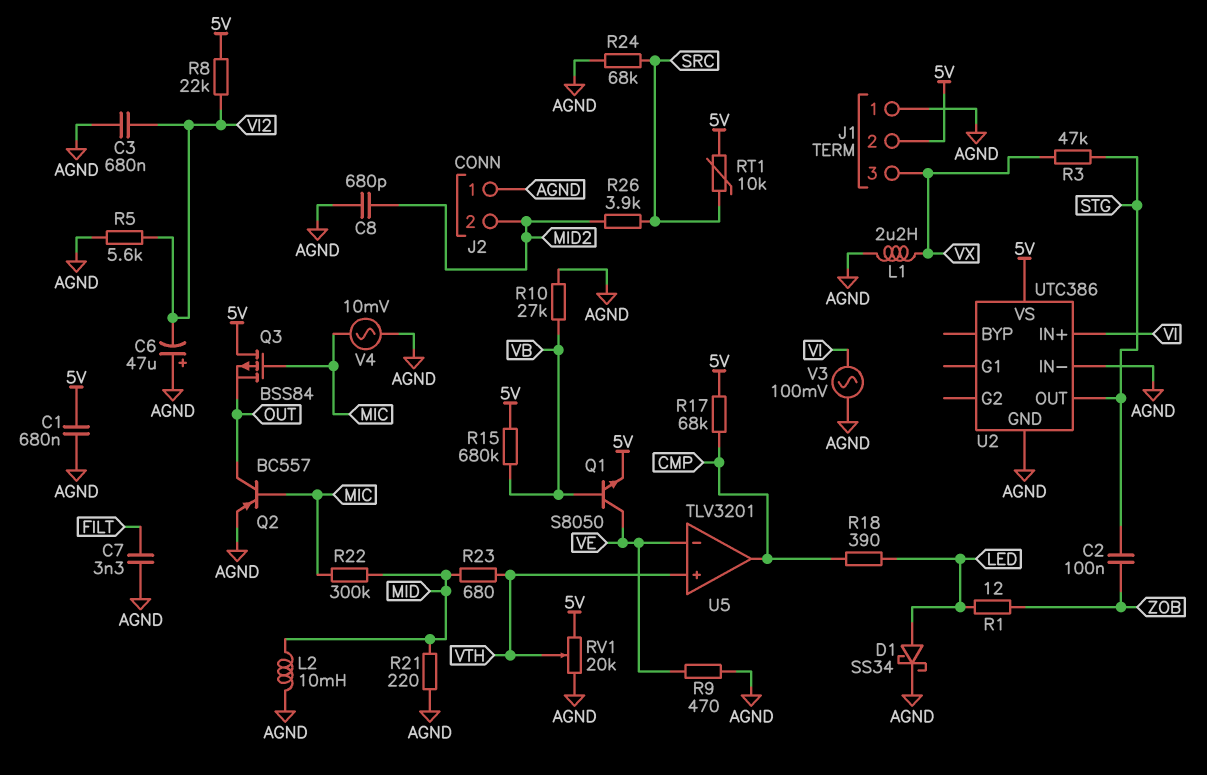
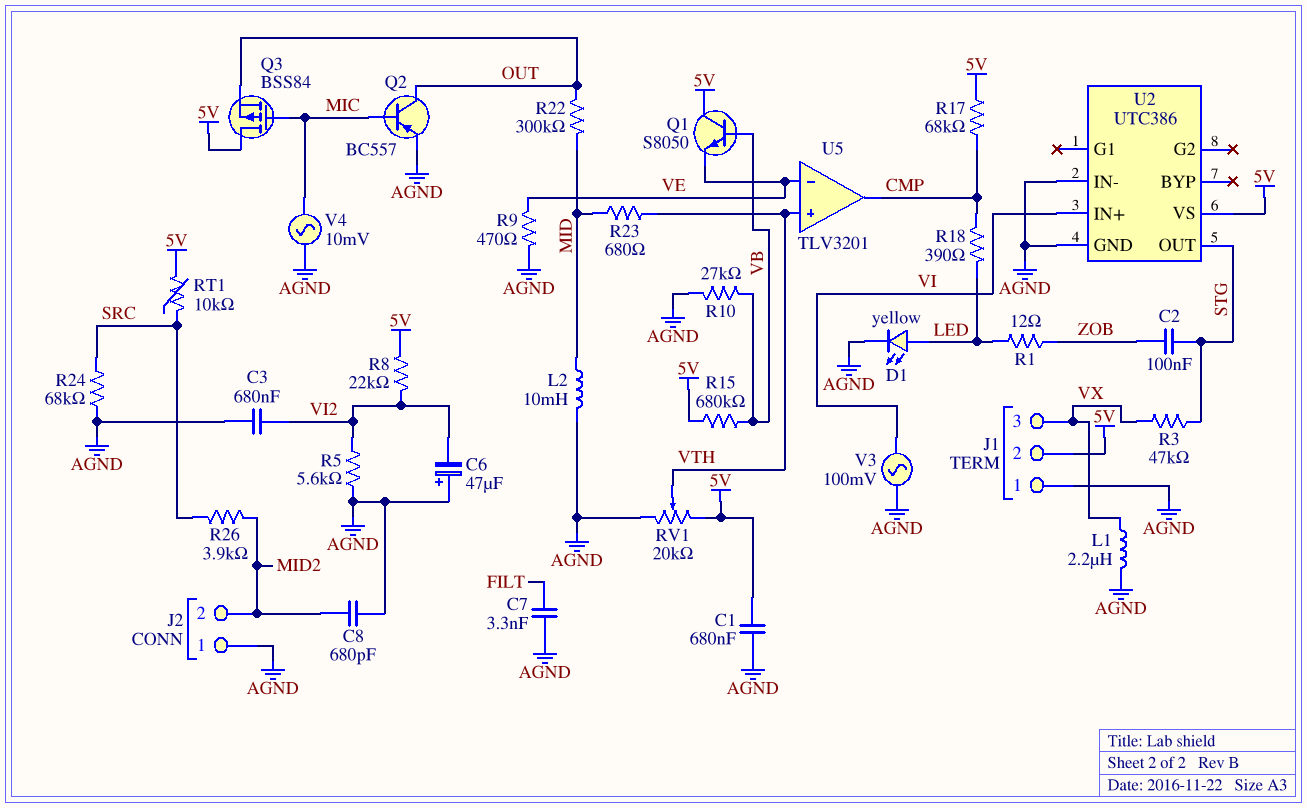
D1: schottky SS34 (A LED, K AGND) -> LED yellow (A LED, K AGND)
Q1: NPN S8050 (B VB, C VE, E 5V) -> NPN S8050 (B VB, C 5V, E VE)
R21: 220 (AGND, MID) -> none
R22: 300k (MIC, MID) -> 300k (MID, OUT)

